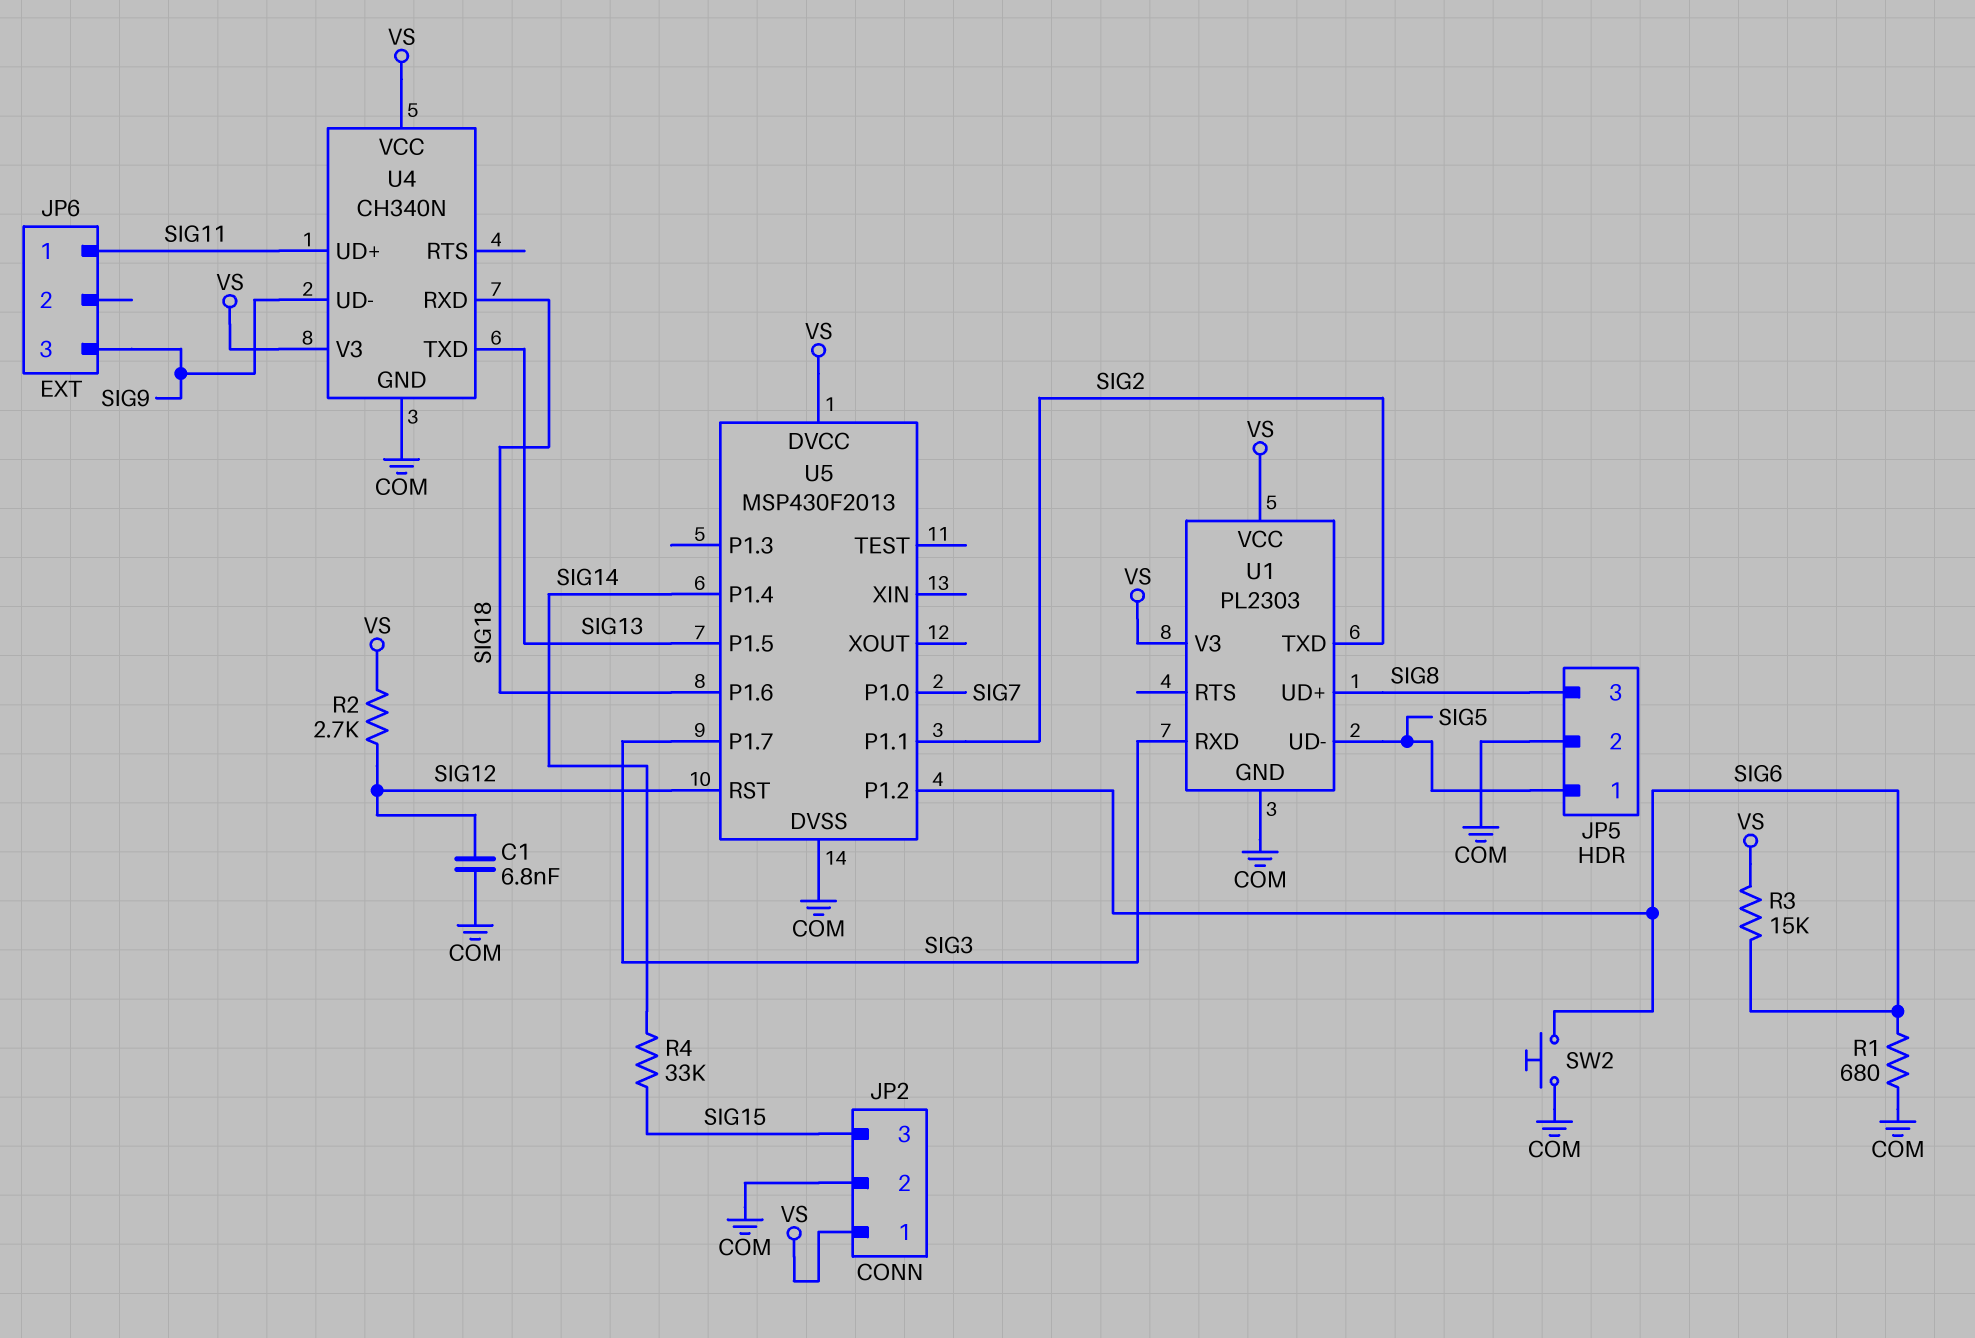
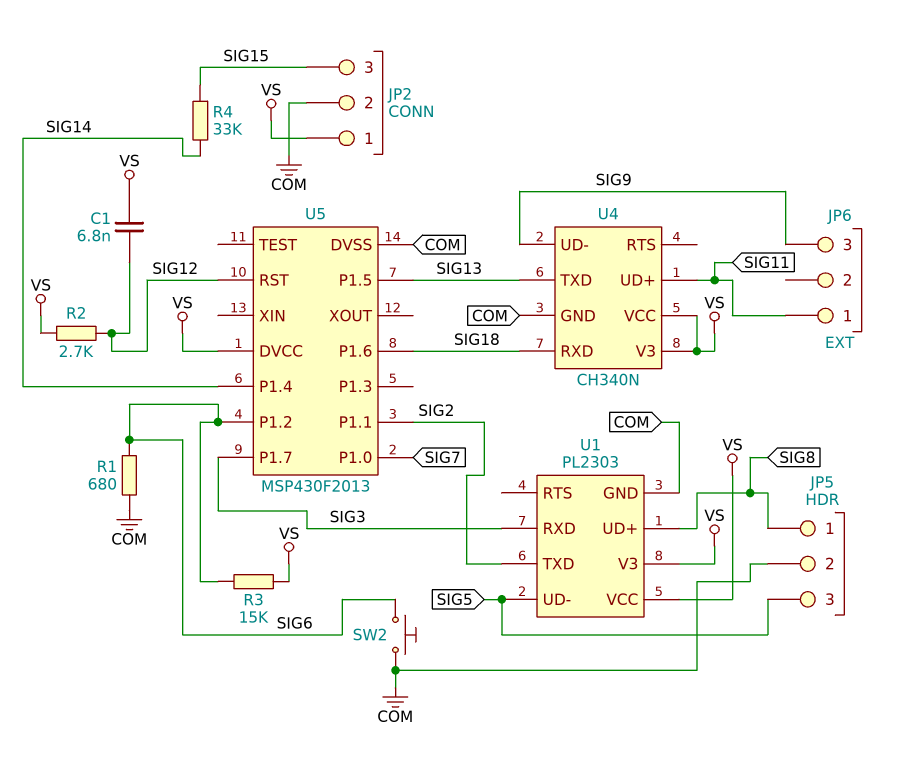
C1: 6.8nF (COM, SIG12) -> 6.8nF (SIG12, VS)
JP5 pin 1: SIG5 -> SIG8
JP5 pin 3: SIG8 -> SIG5

